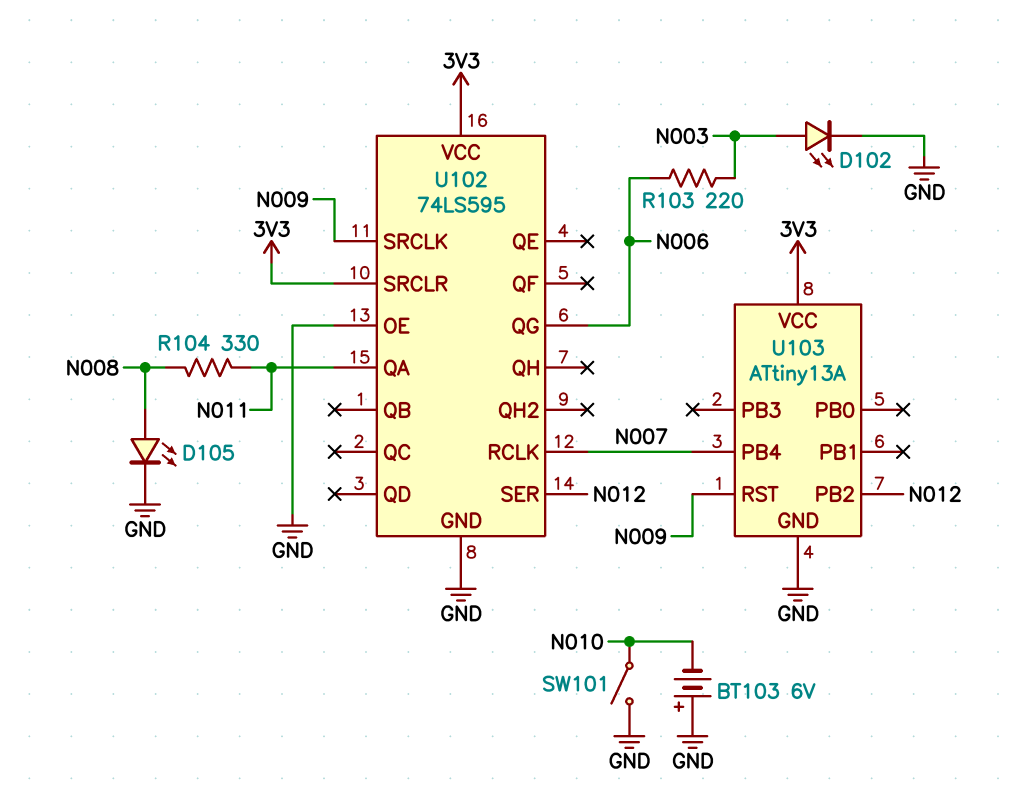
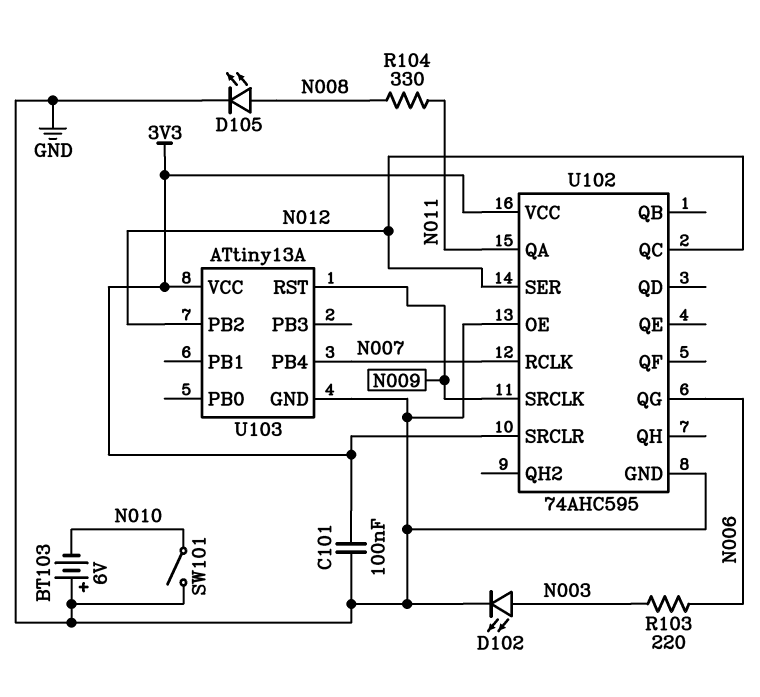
C101: none -> 100nF (3V3, GND)
U102: 74LS595 -> 74AHC595
U102 pin QC: none -> N012

